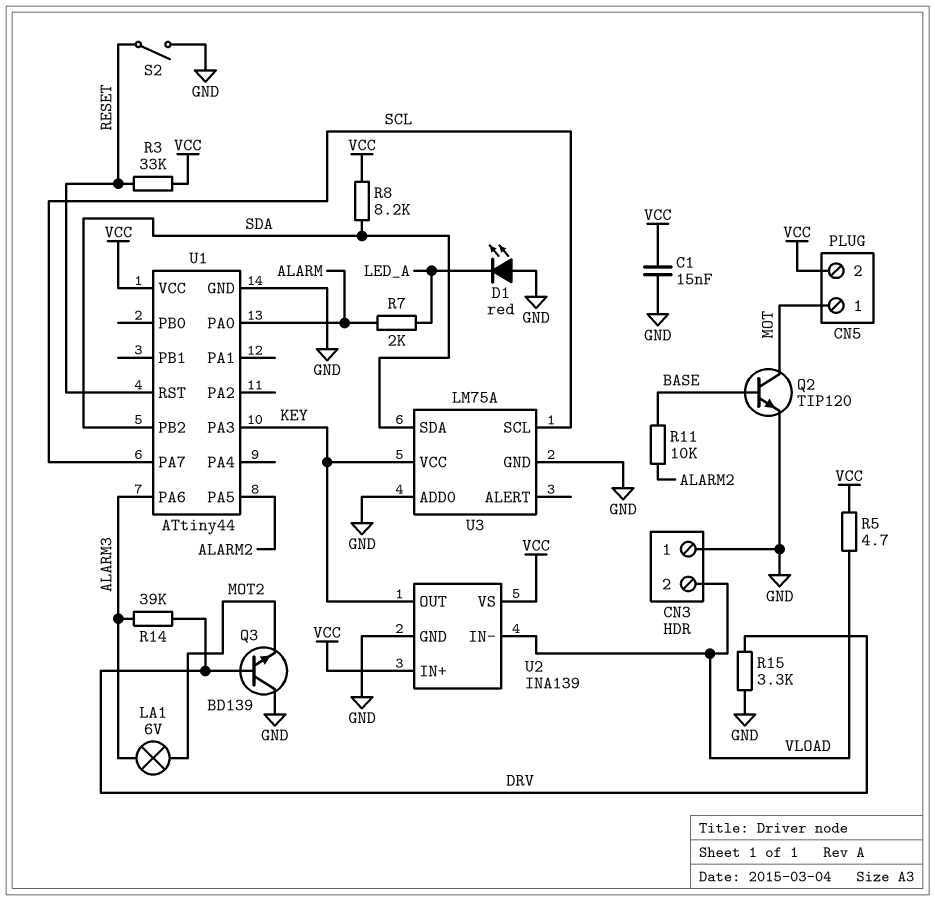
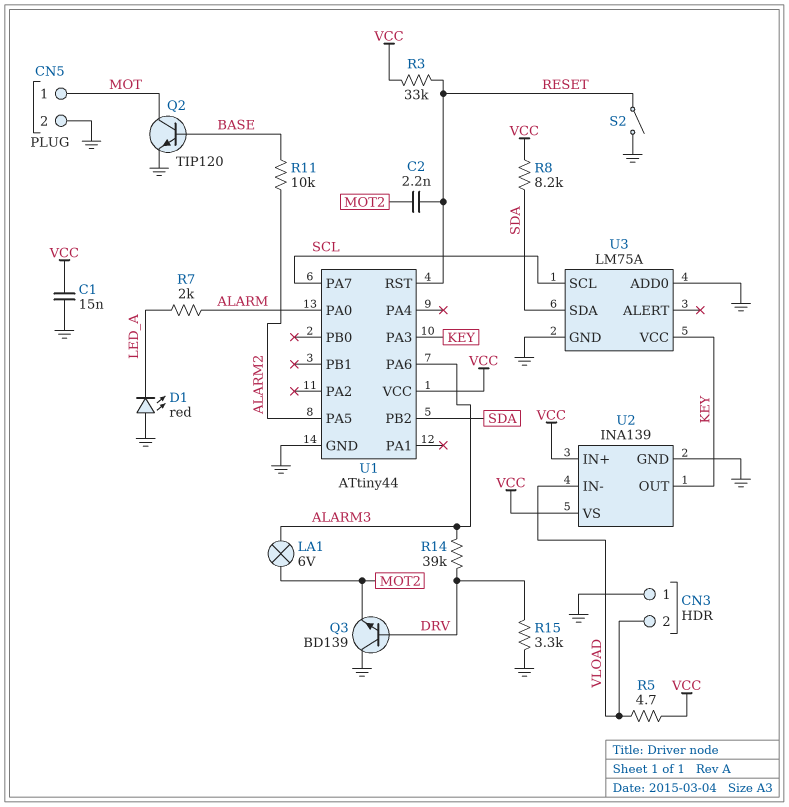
C2: none -> 2.2nF (MOT2, RESET)
CN5 pin 2: VCC -> GND

